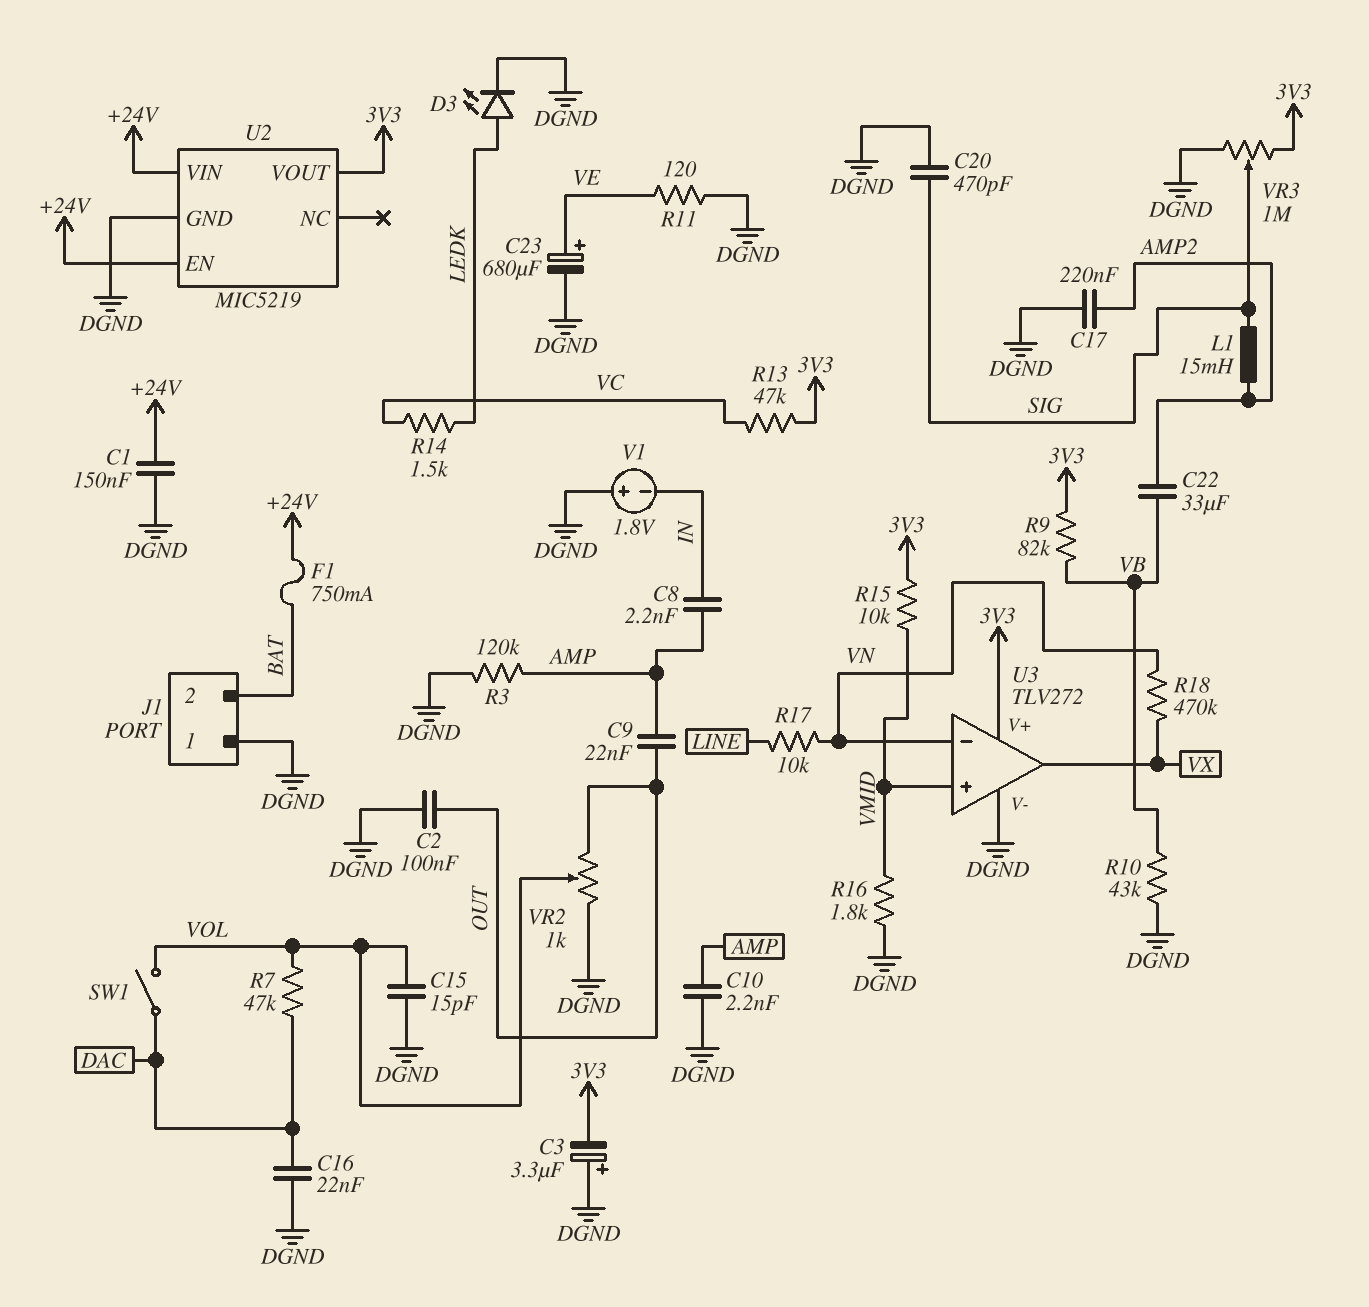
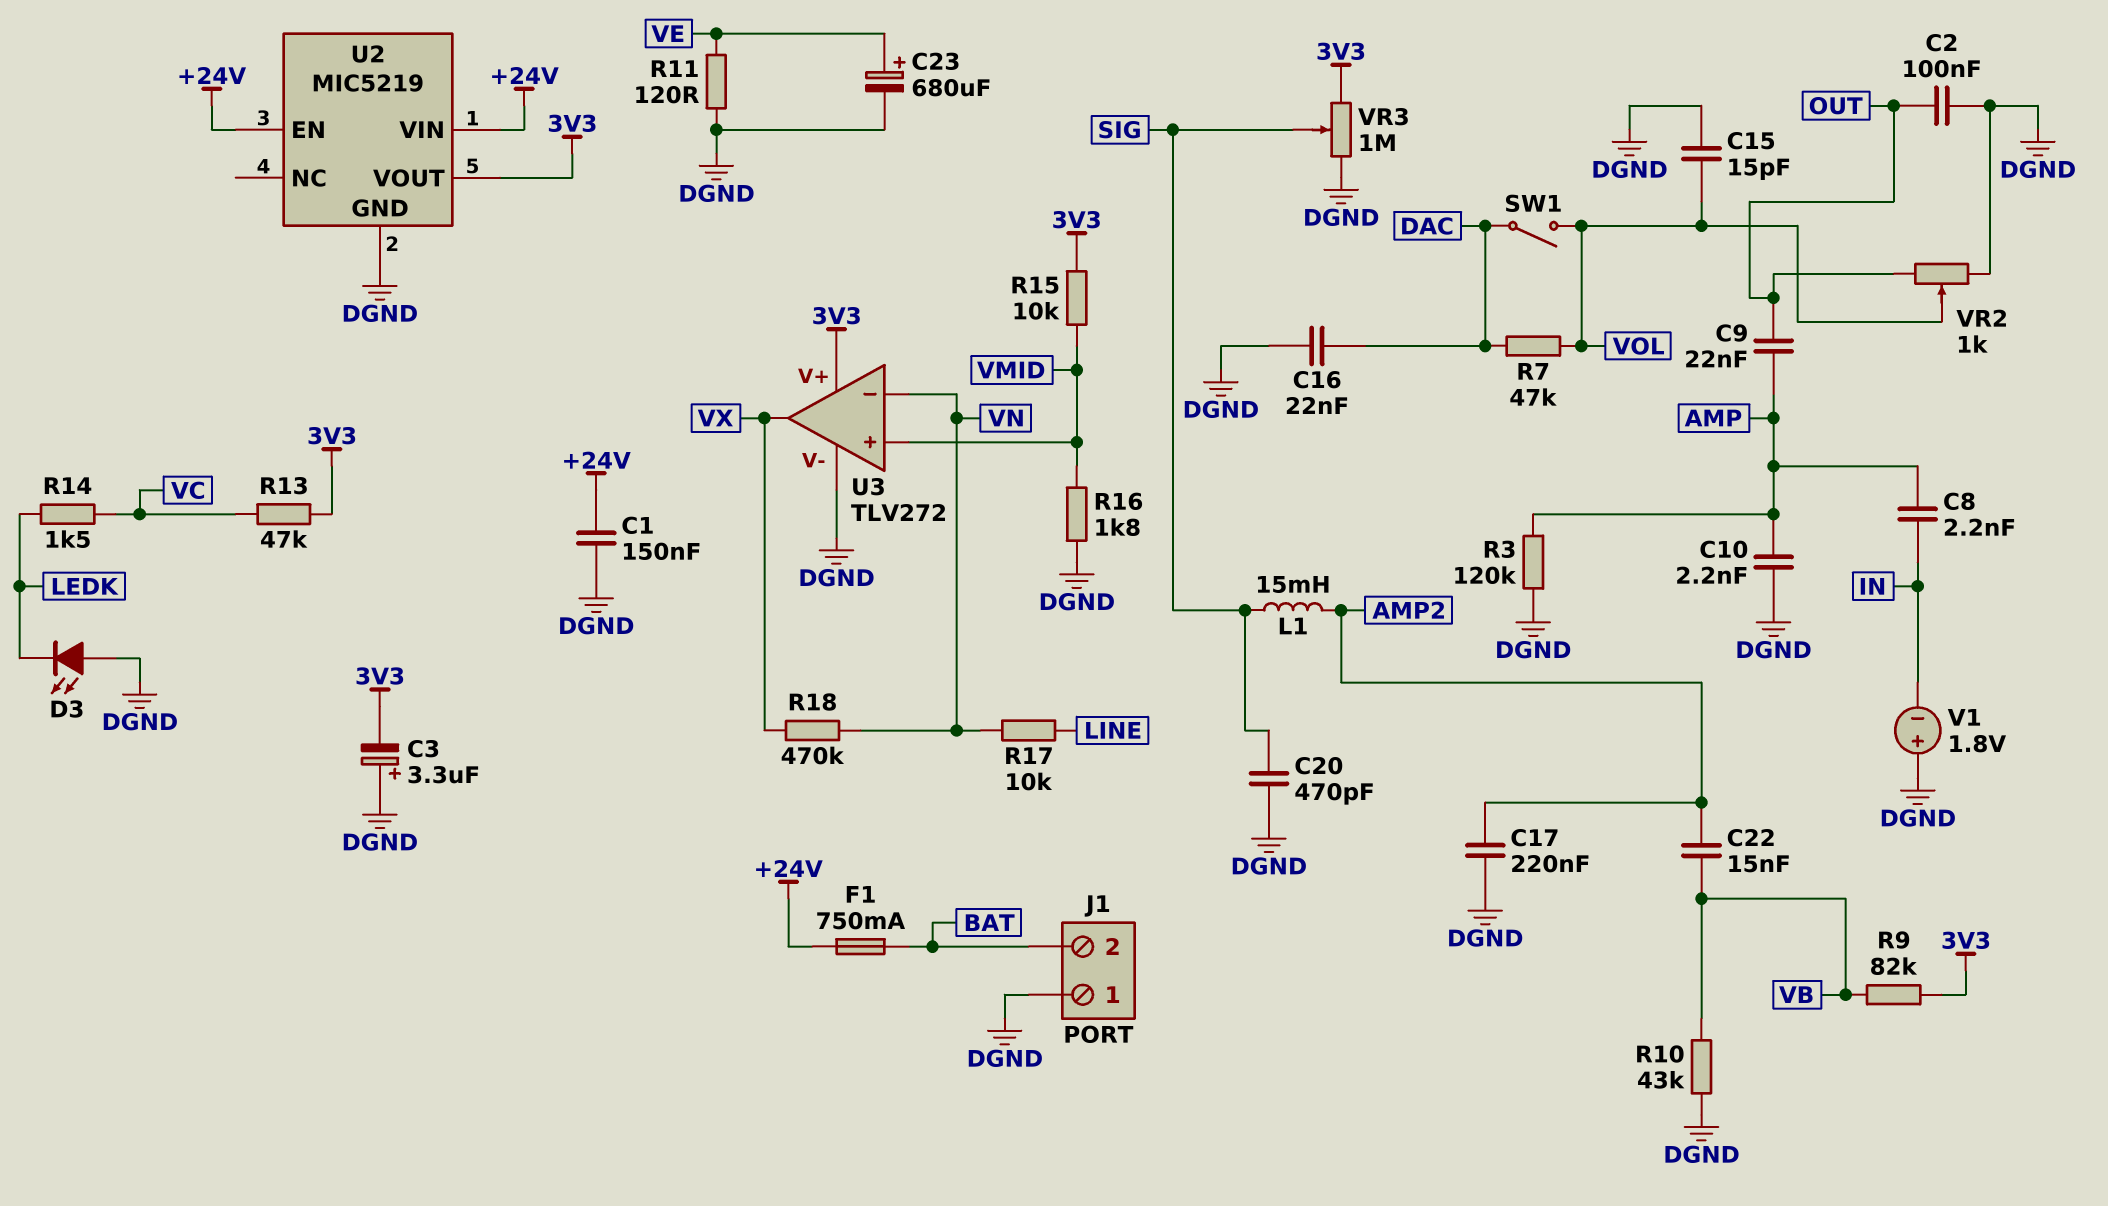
C22: 33uF (AMP2, VB) -> 15nF (AMP2, VB)
D3: LED (A LEDK, K DGND) -> LED (A DGND, K LEDK)

